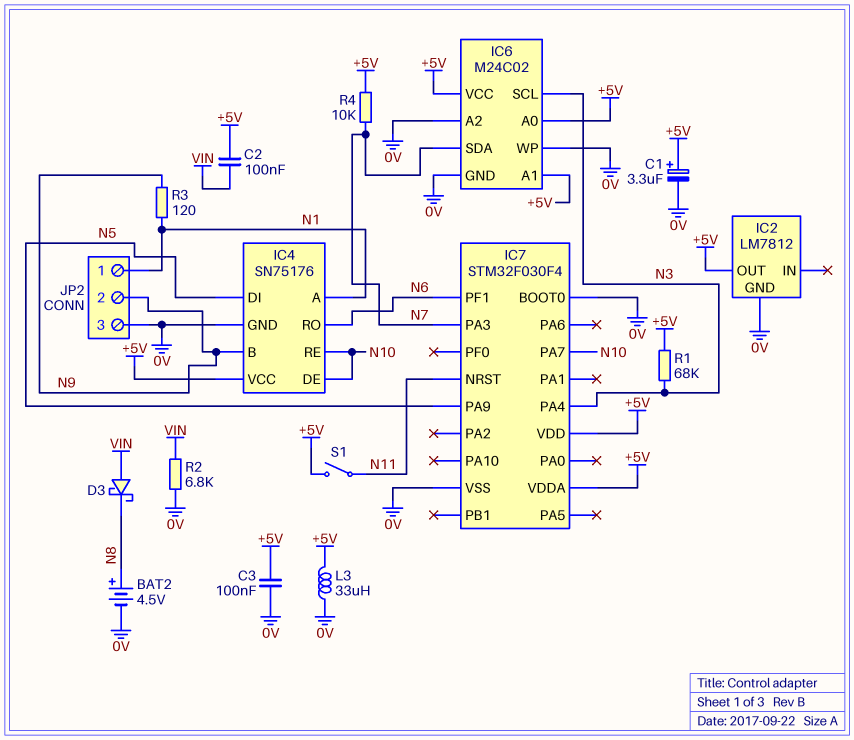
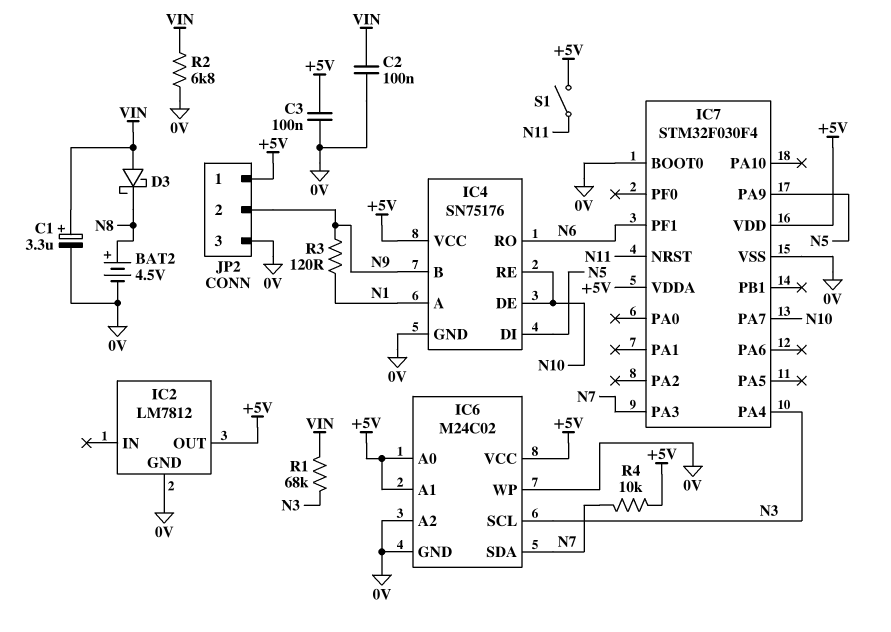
C1: 3.3uF (plus +5V, minus 0V) -> 3.3uF (plus VIN, minus 0V)
C2: 100nF (+5V, VIN) -> 100nF (0V, VIN)
JP2 pin 1: N1 -> +5V
L3: 33uH (+5V, 0V) -> none
R1: 68k (+5V, N3) -> 68k (N3, VIN)

